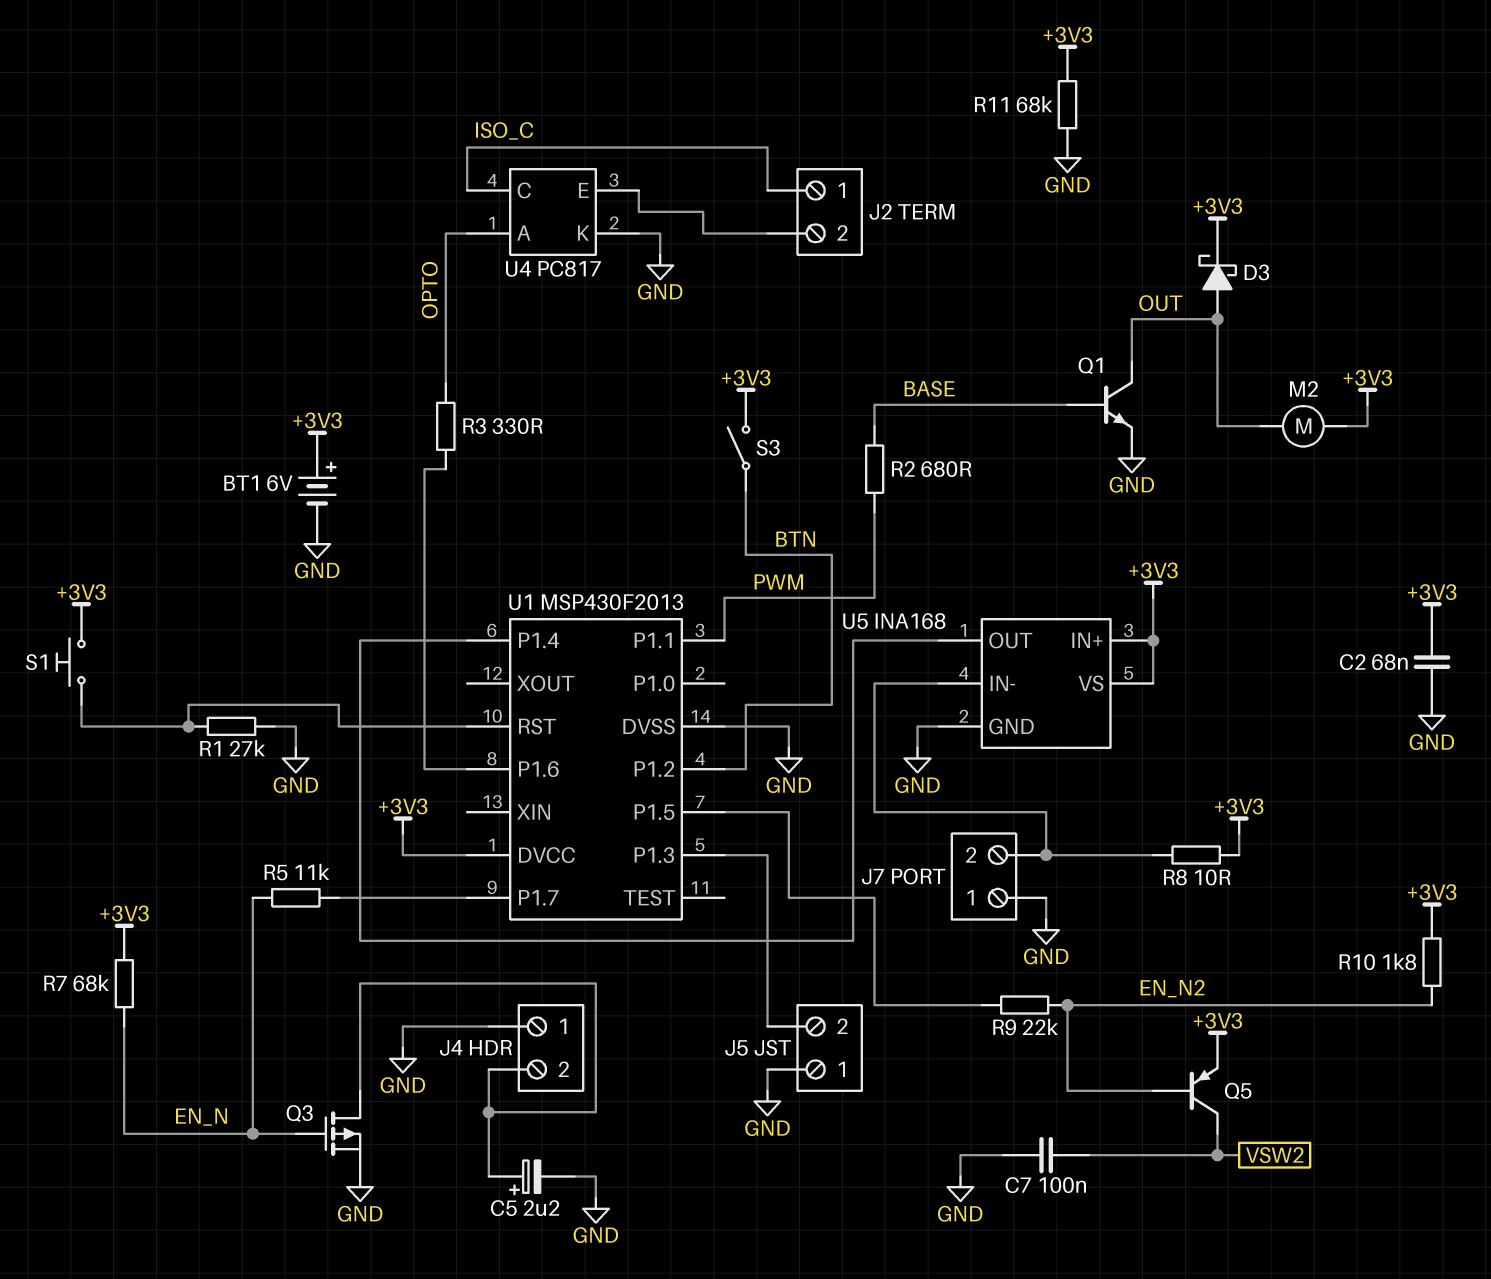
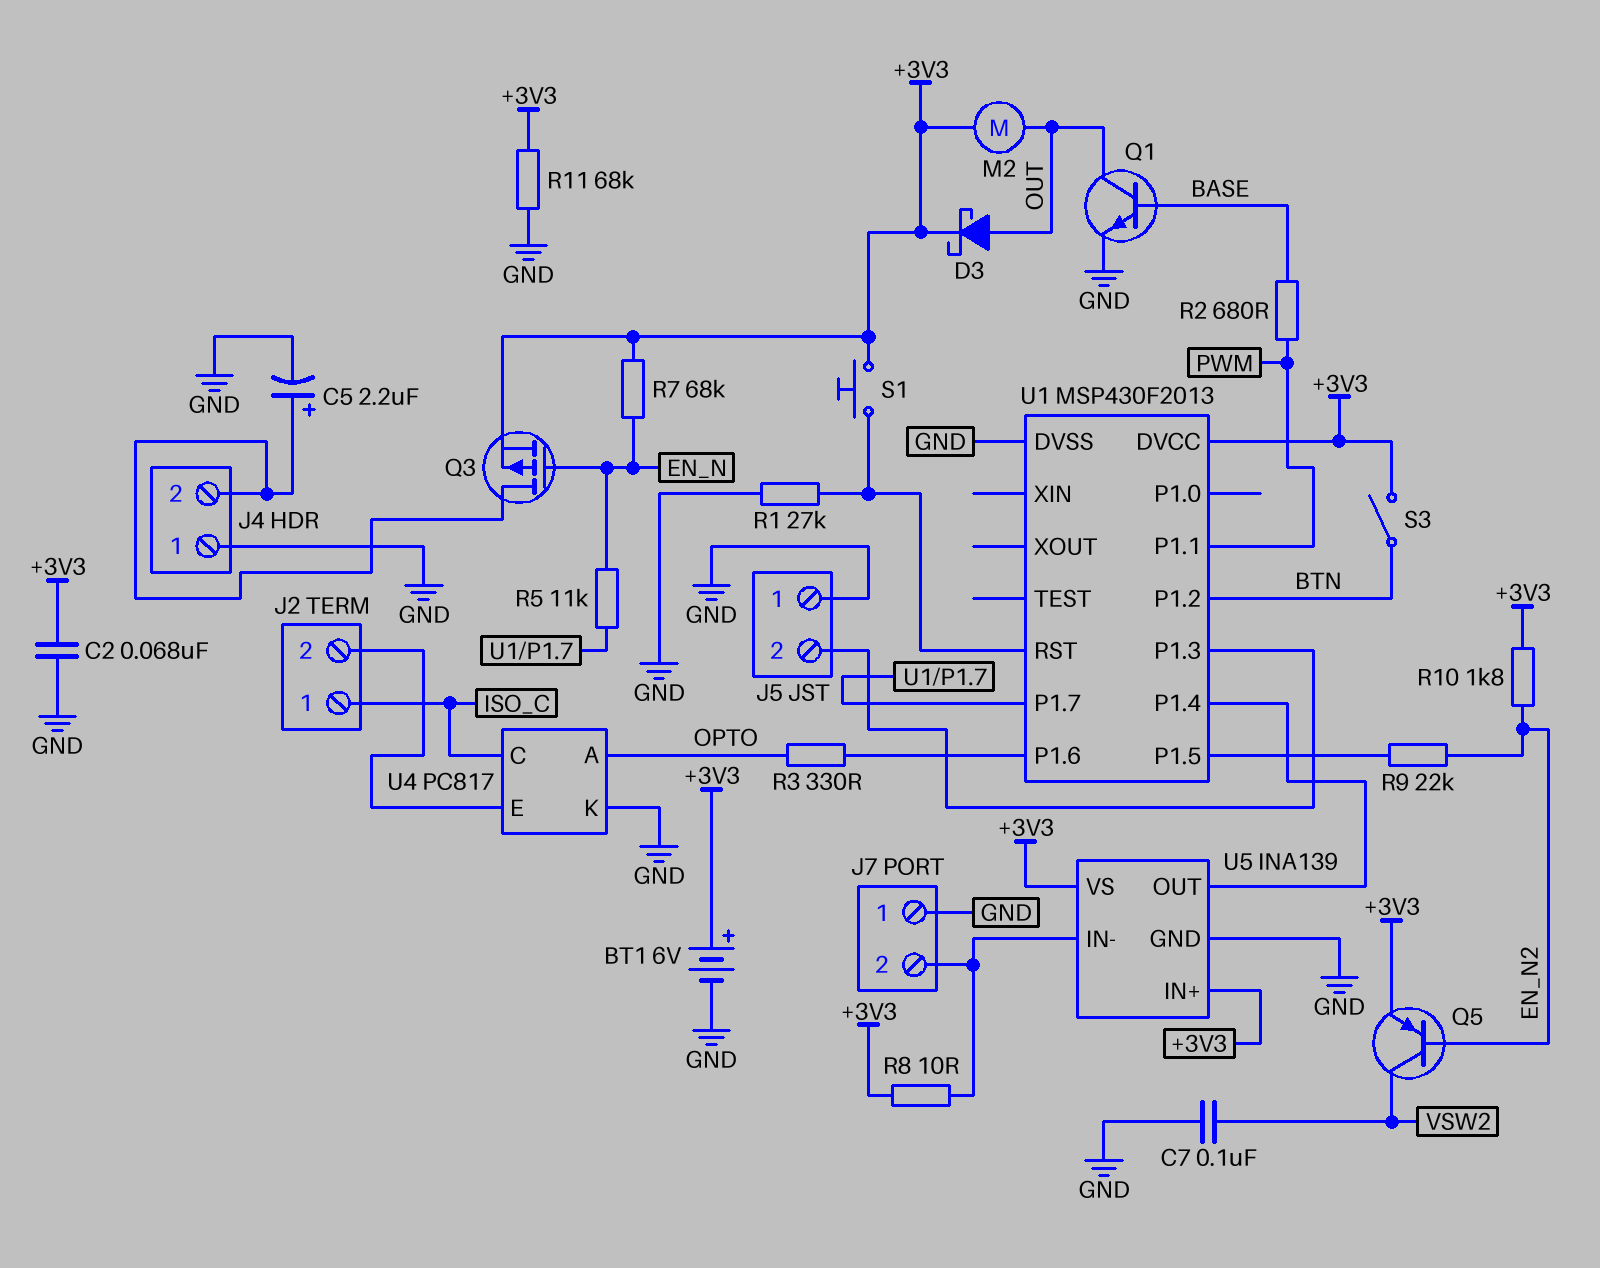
Q3: PMOS (G EN_N, D J4/2, S GND) -> PMOS (G EN_N, D J4/2, S +3V3)
U5: INA168 -> INA139

